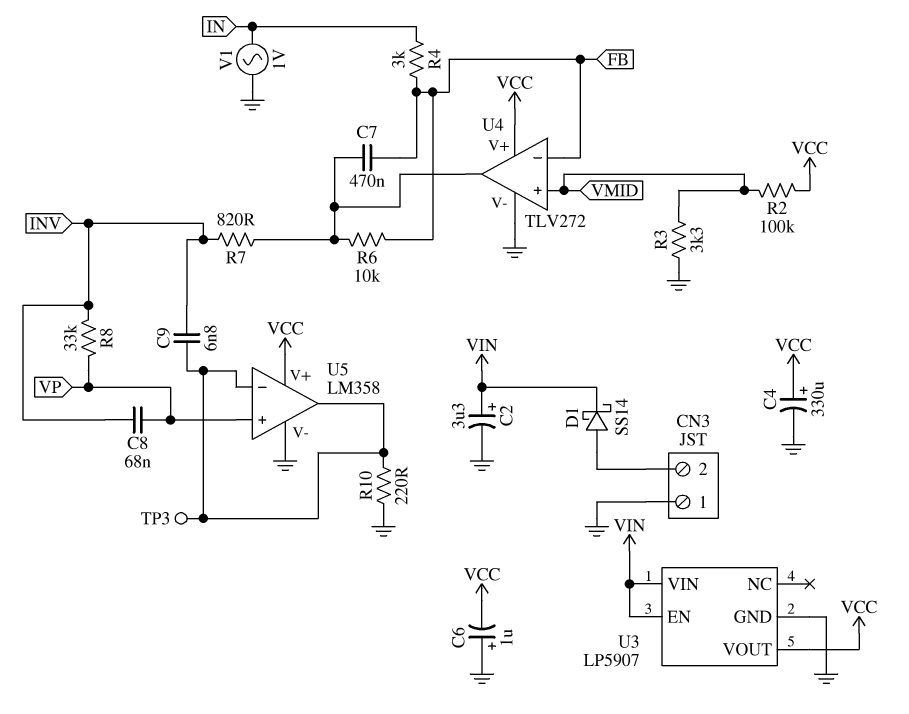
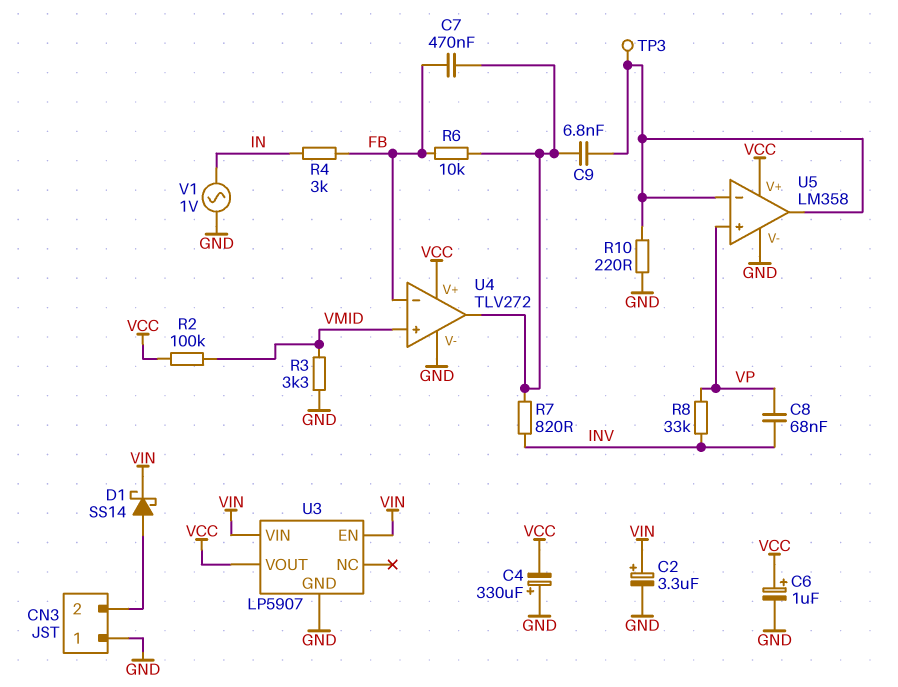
C4: 330uF (plus VCC, minus GND) -> 330uF (plus GND, minus VCC)
C6: 1uF (plus GND, minus VCC) -> 1uF (plus VCC, minus GND)
C9: 6.8nF (INV, U5/in-) -> 6.8nF (U4/out, U5/in-)

